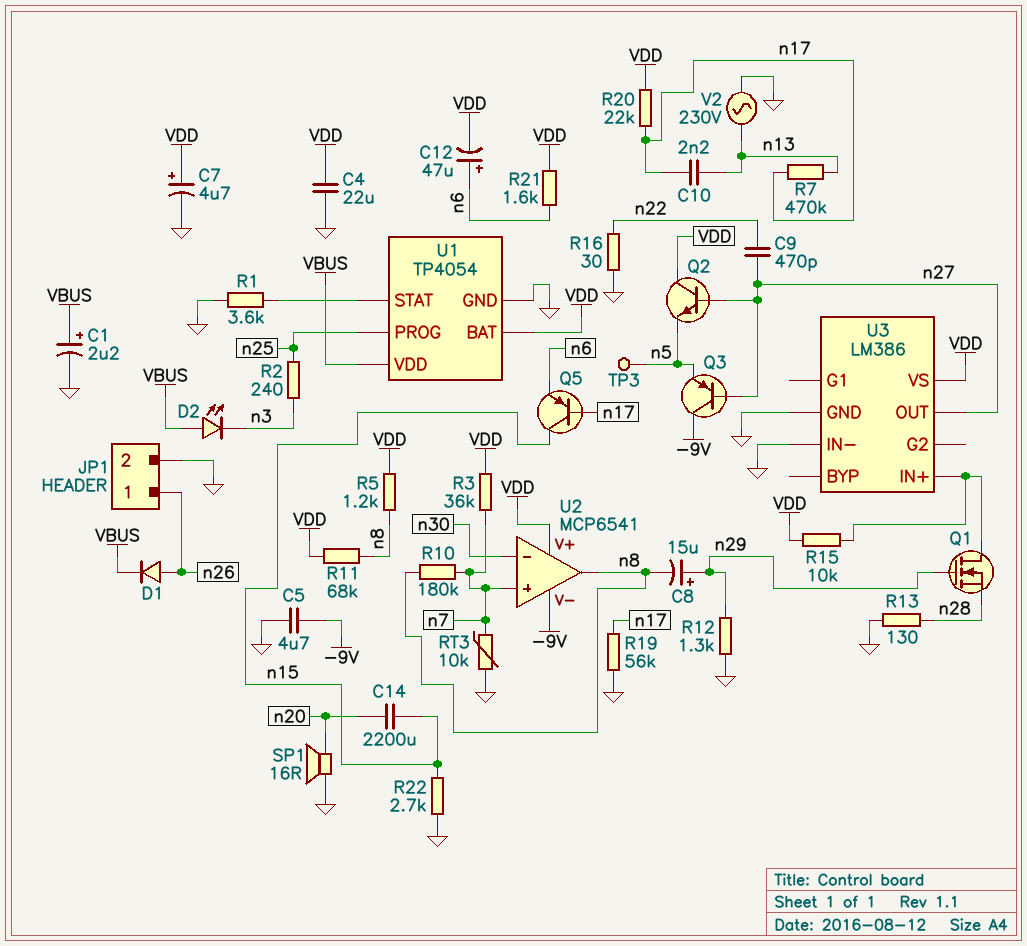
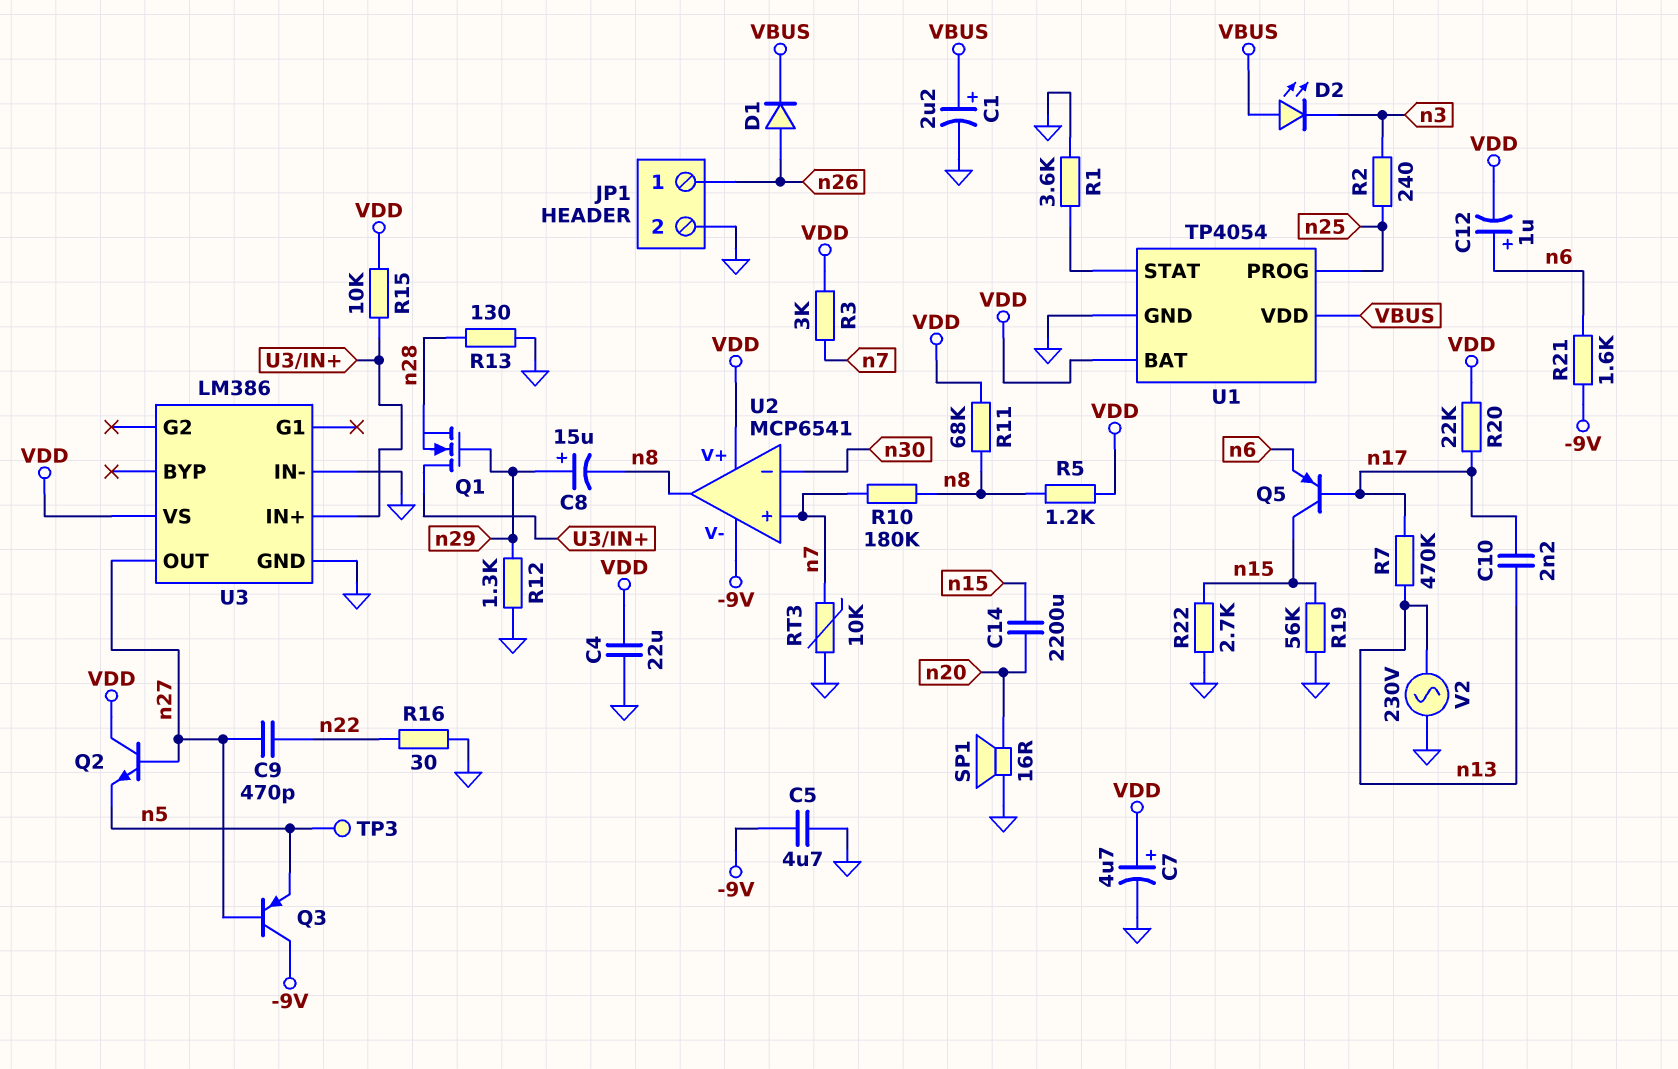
C12: 47uF (plus n6, minus VDD) -> 1uF (plus n6, minus VDD)
R3: 36k (VDD, n7) -> 3k (VDD, n7)
R19: 56k (GND, n17) -> 56k (GND, n15)
R21: 1.6k (VDD, n6) -> 1.6k (-9V, n6)

